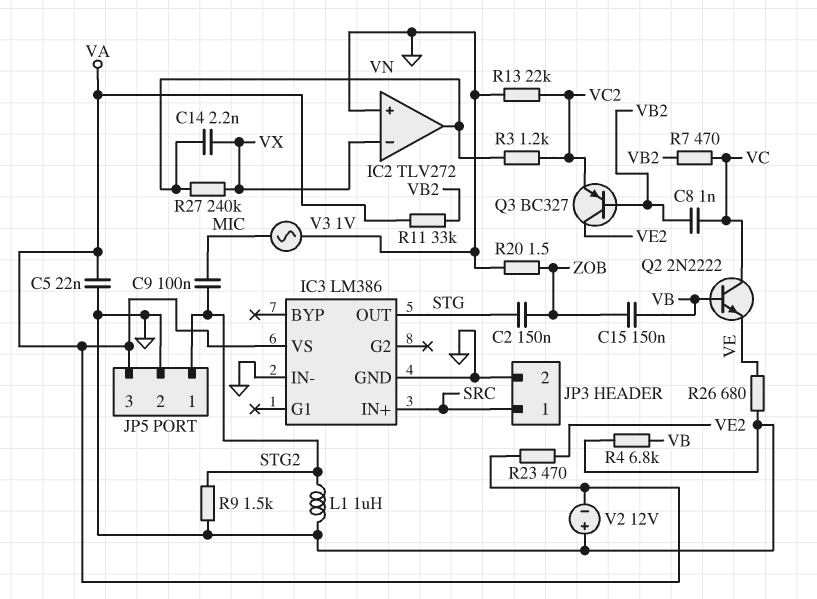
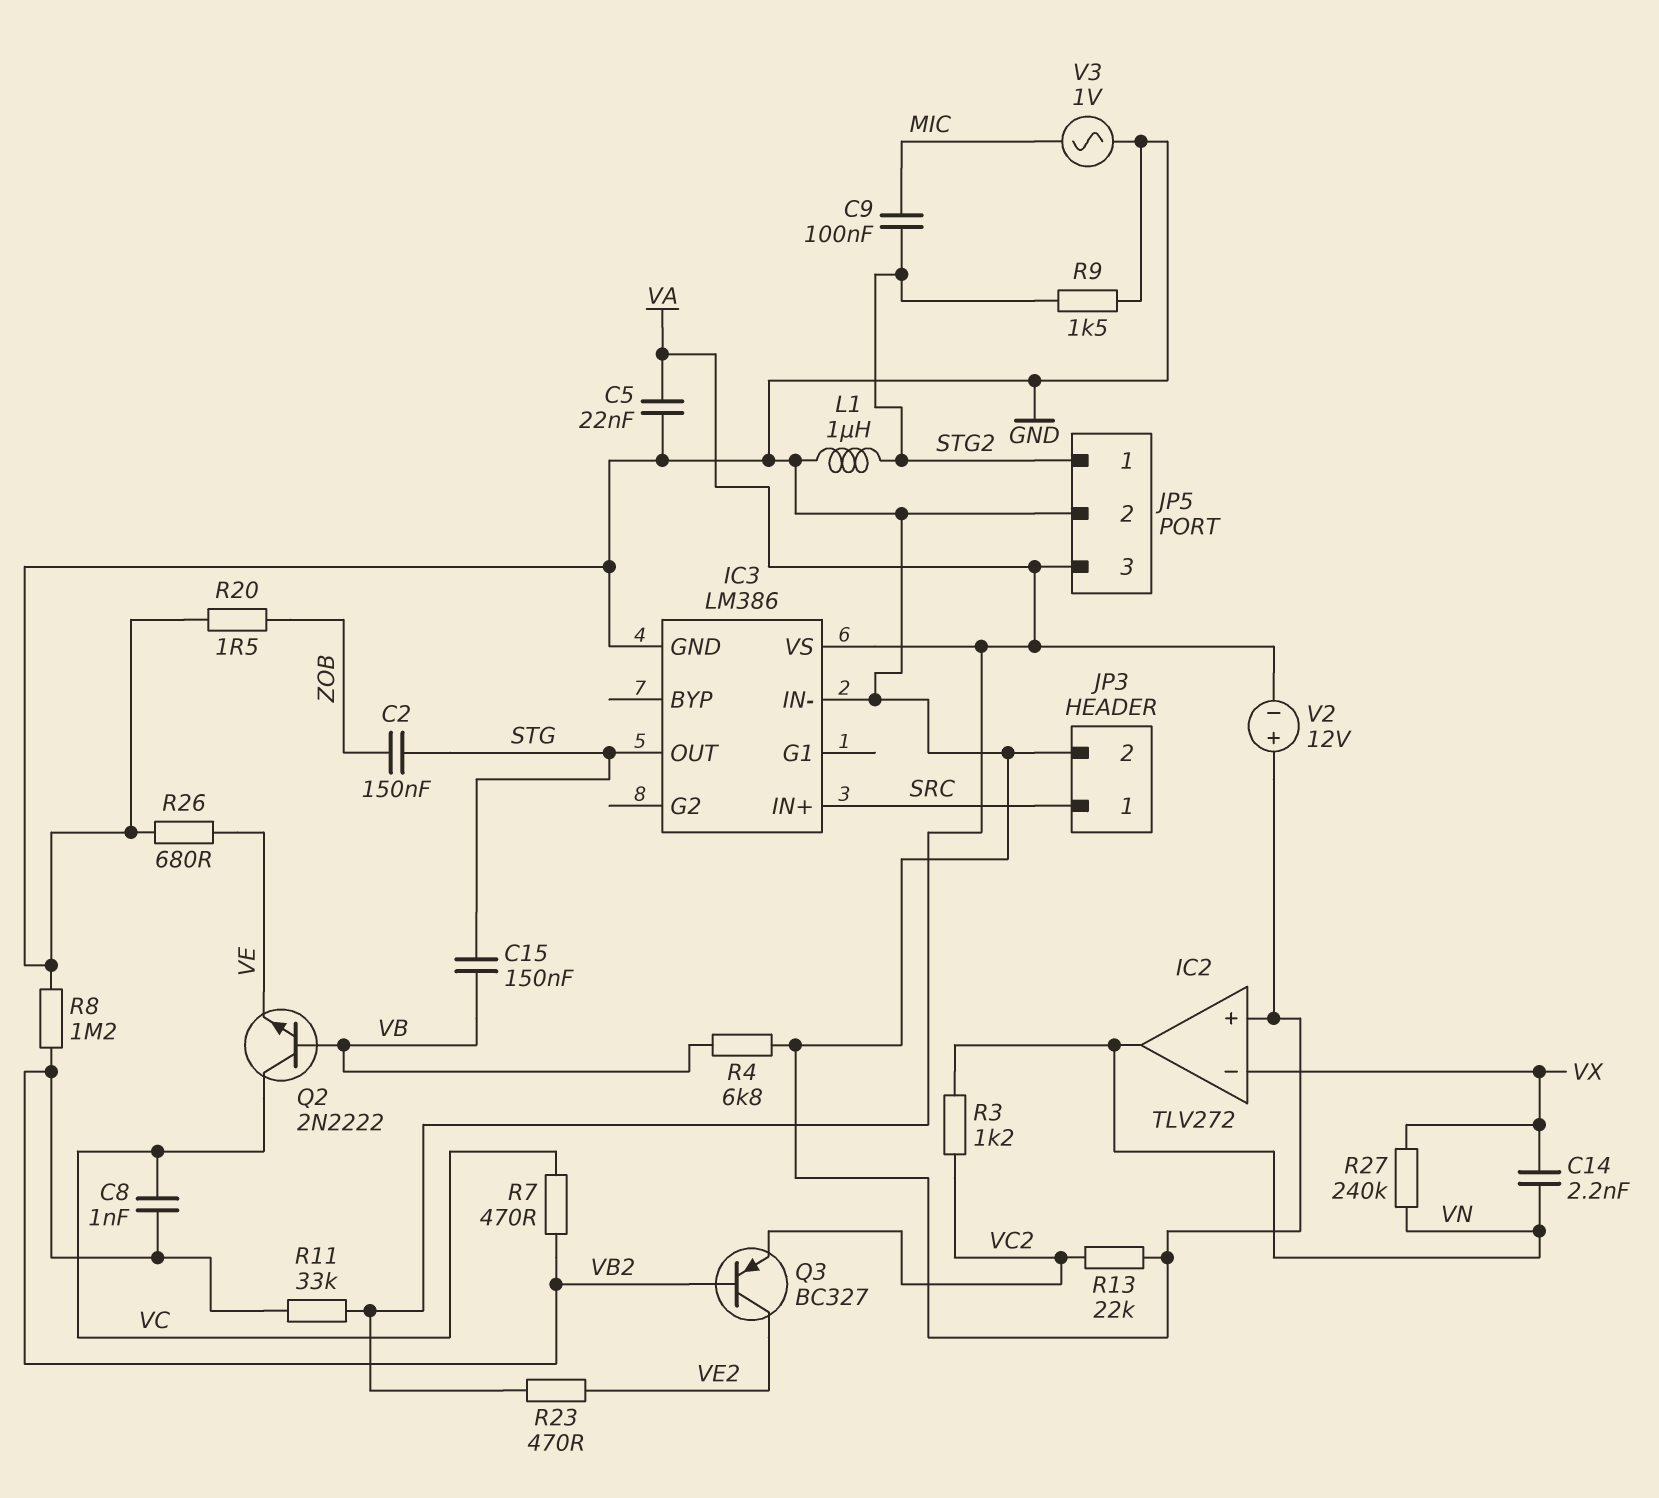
C15: 150nF (VB, ZOB) -> 150nF (STG, VB)
R8: none -> 1.2M (GND, VB2)

